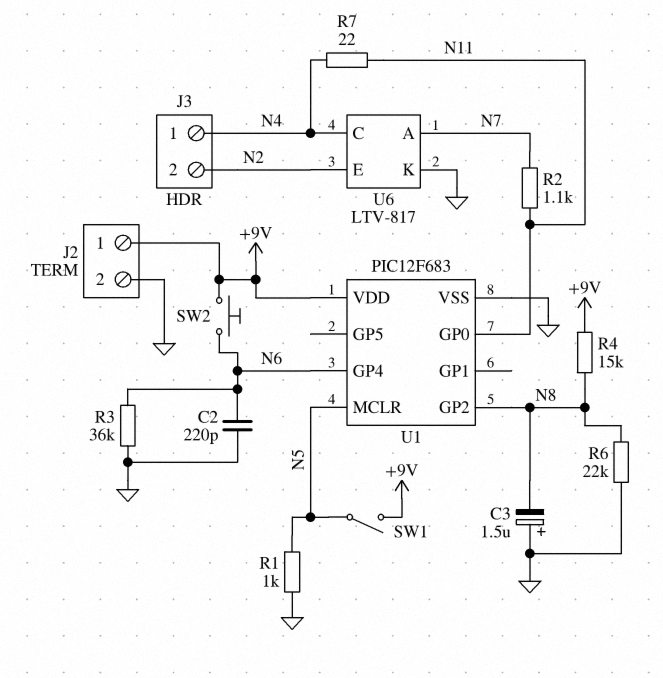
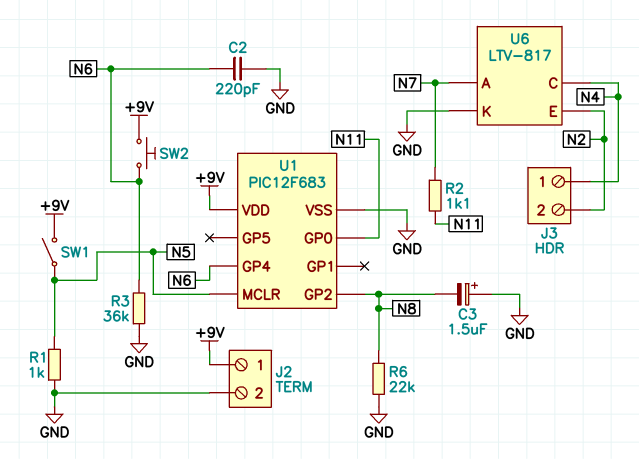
R4: 15k (+9V, N8) -> none
R7: 22 (N4, N11) -> none

